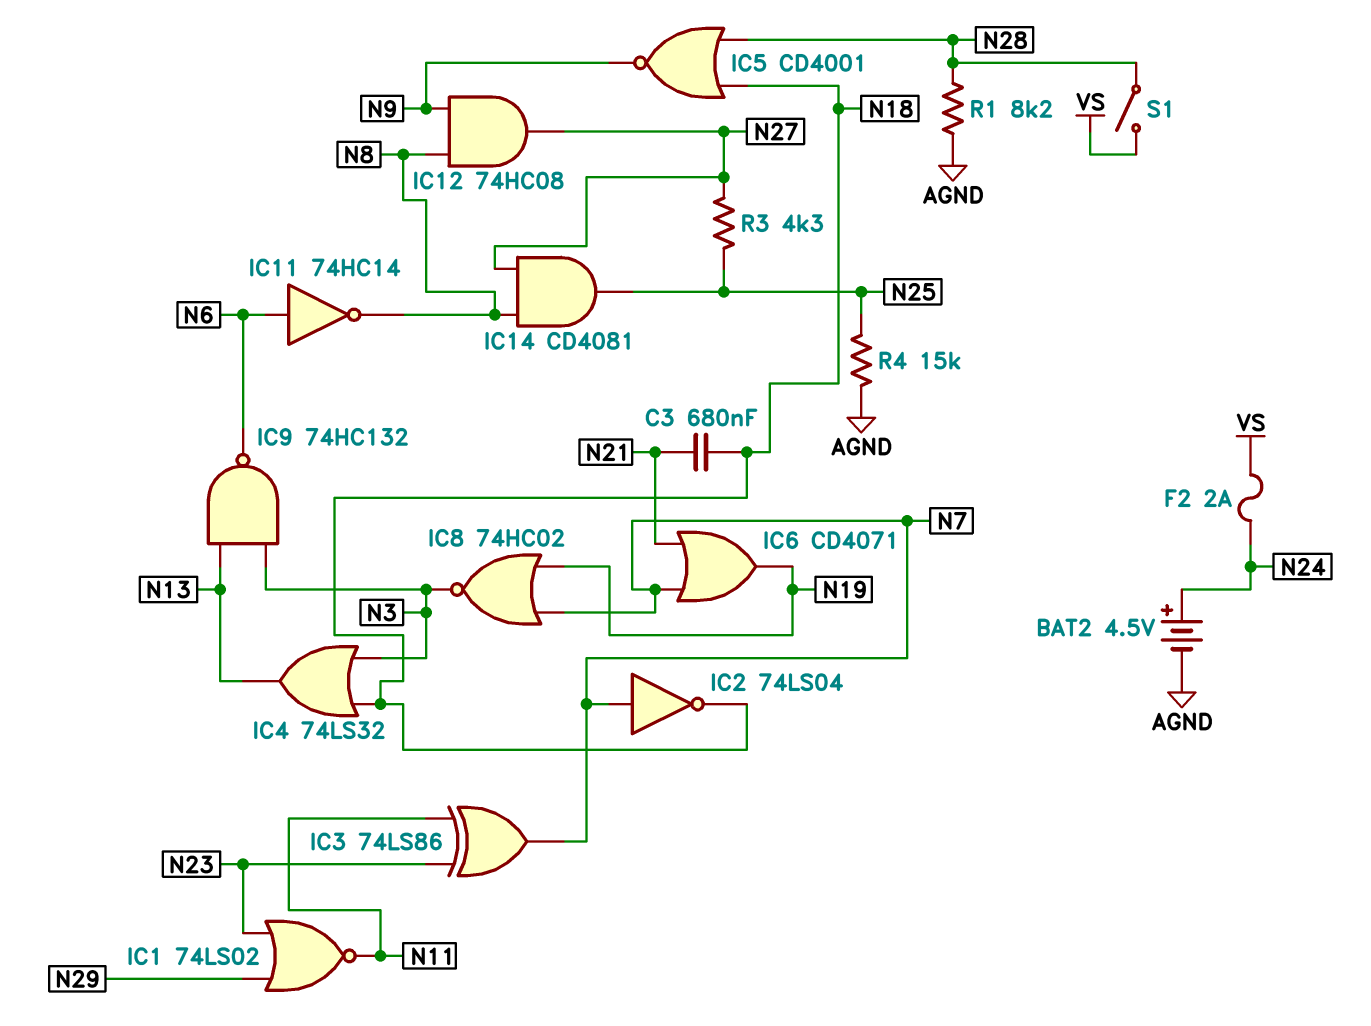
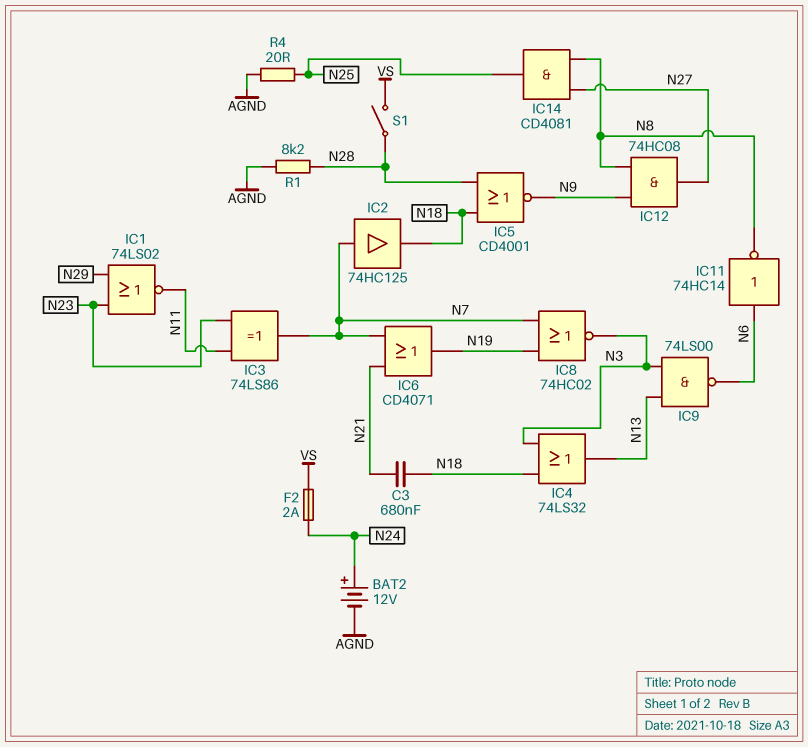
BAT2: 4.5V (plus N24, minus AGND) -> 12V (plus N24, minus AGND)
IC2: NOT 74LS04 (in N7, out N18) -> buffer 74HC125 (in N7, out N18)
IC9: NAND 74HC132 (in N3, in N13, out N6) -> NAND 74LS00 (in N3, in N13, out N6)
R3: 4.3k (N25, N27) -> none
R4: 15k (AGND, N25) -> 20 (AGND, N25)

